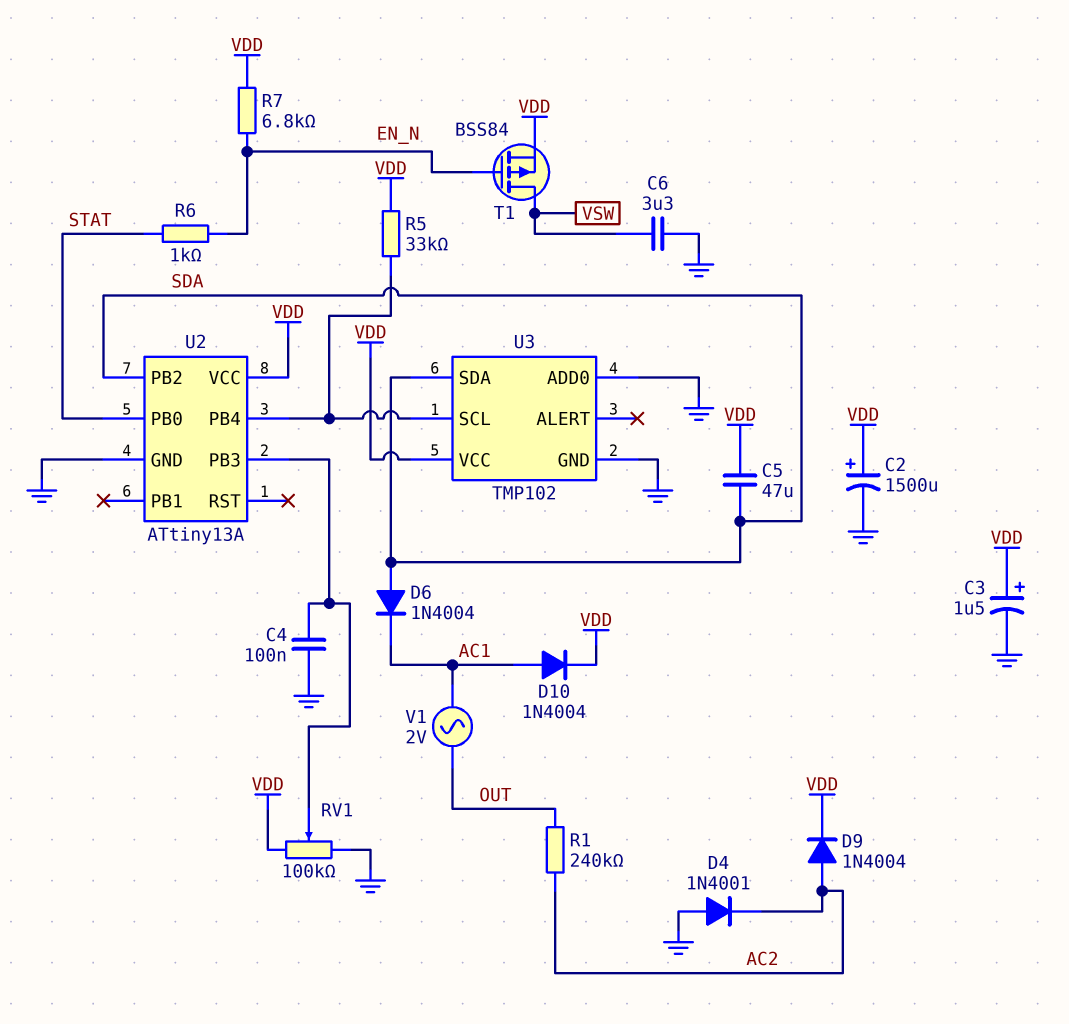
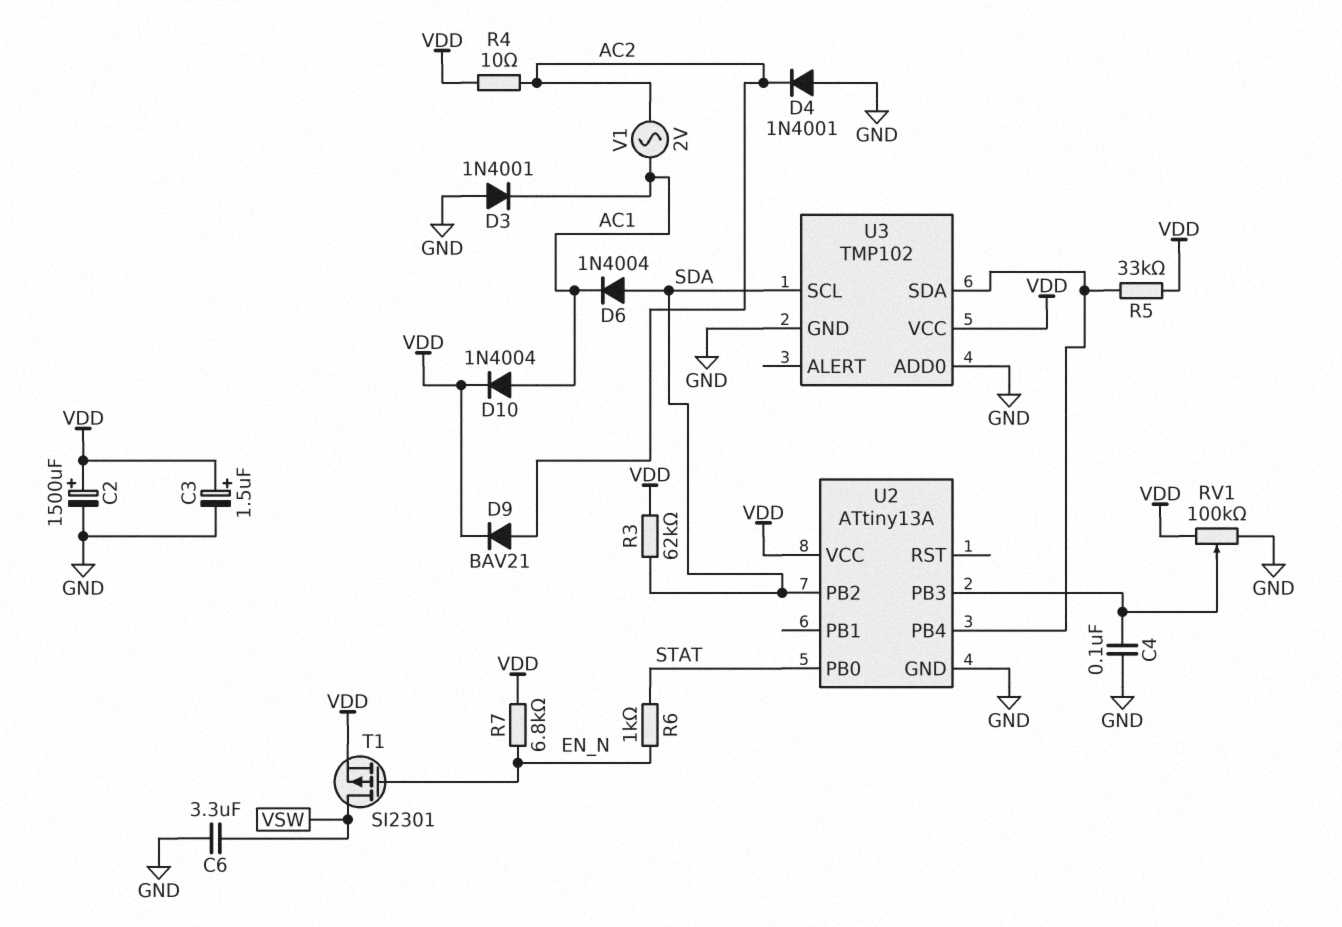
C5: 47uF (SDA, VDD) -> none
D3: none -> diode 1N4001 (A GND, K AC1)
D9: diode 1N4004 (A AC2, K VDD) -> diode BAV21 (A AC2, K VDD)
R1: 240k (AC2, OUT) -> none
R3: none -> 62k (SDA, VDD)
R4: none -> 10 (AC2, VDD)
T1: PMOS BSS84 (G EN_N, D VSW, S VDD) -> PMOS SI2301 (G EN_N, D VSW, S VDD)
U3 pin SCL: U2/PB4 -> SDA
U3 pin SDA: SDA -> U2/PB4
V1: AC 2V (AC1, OUT) -> AC 2V (AC1, AC2)

